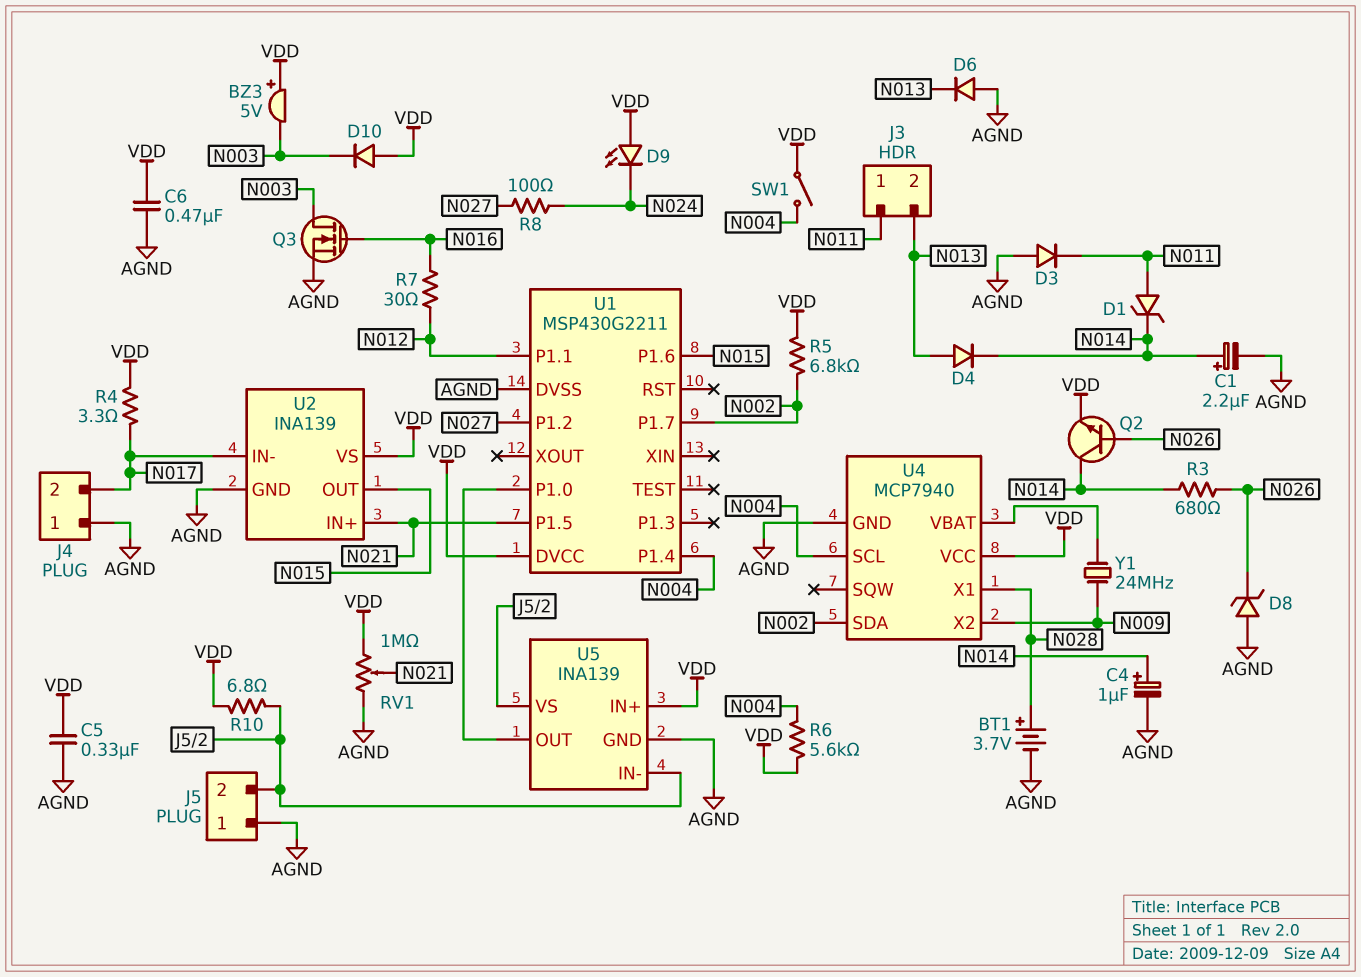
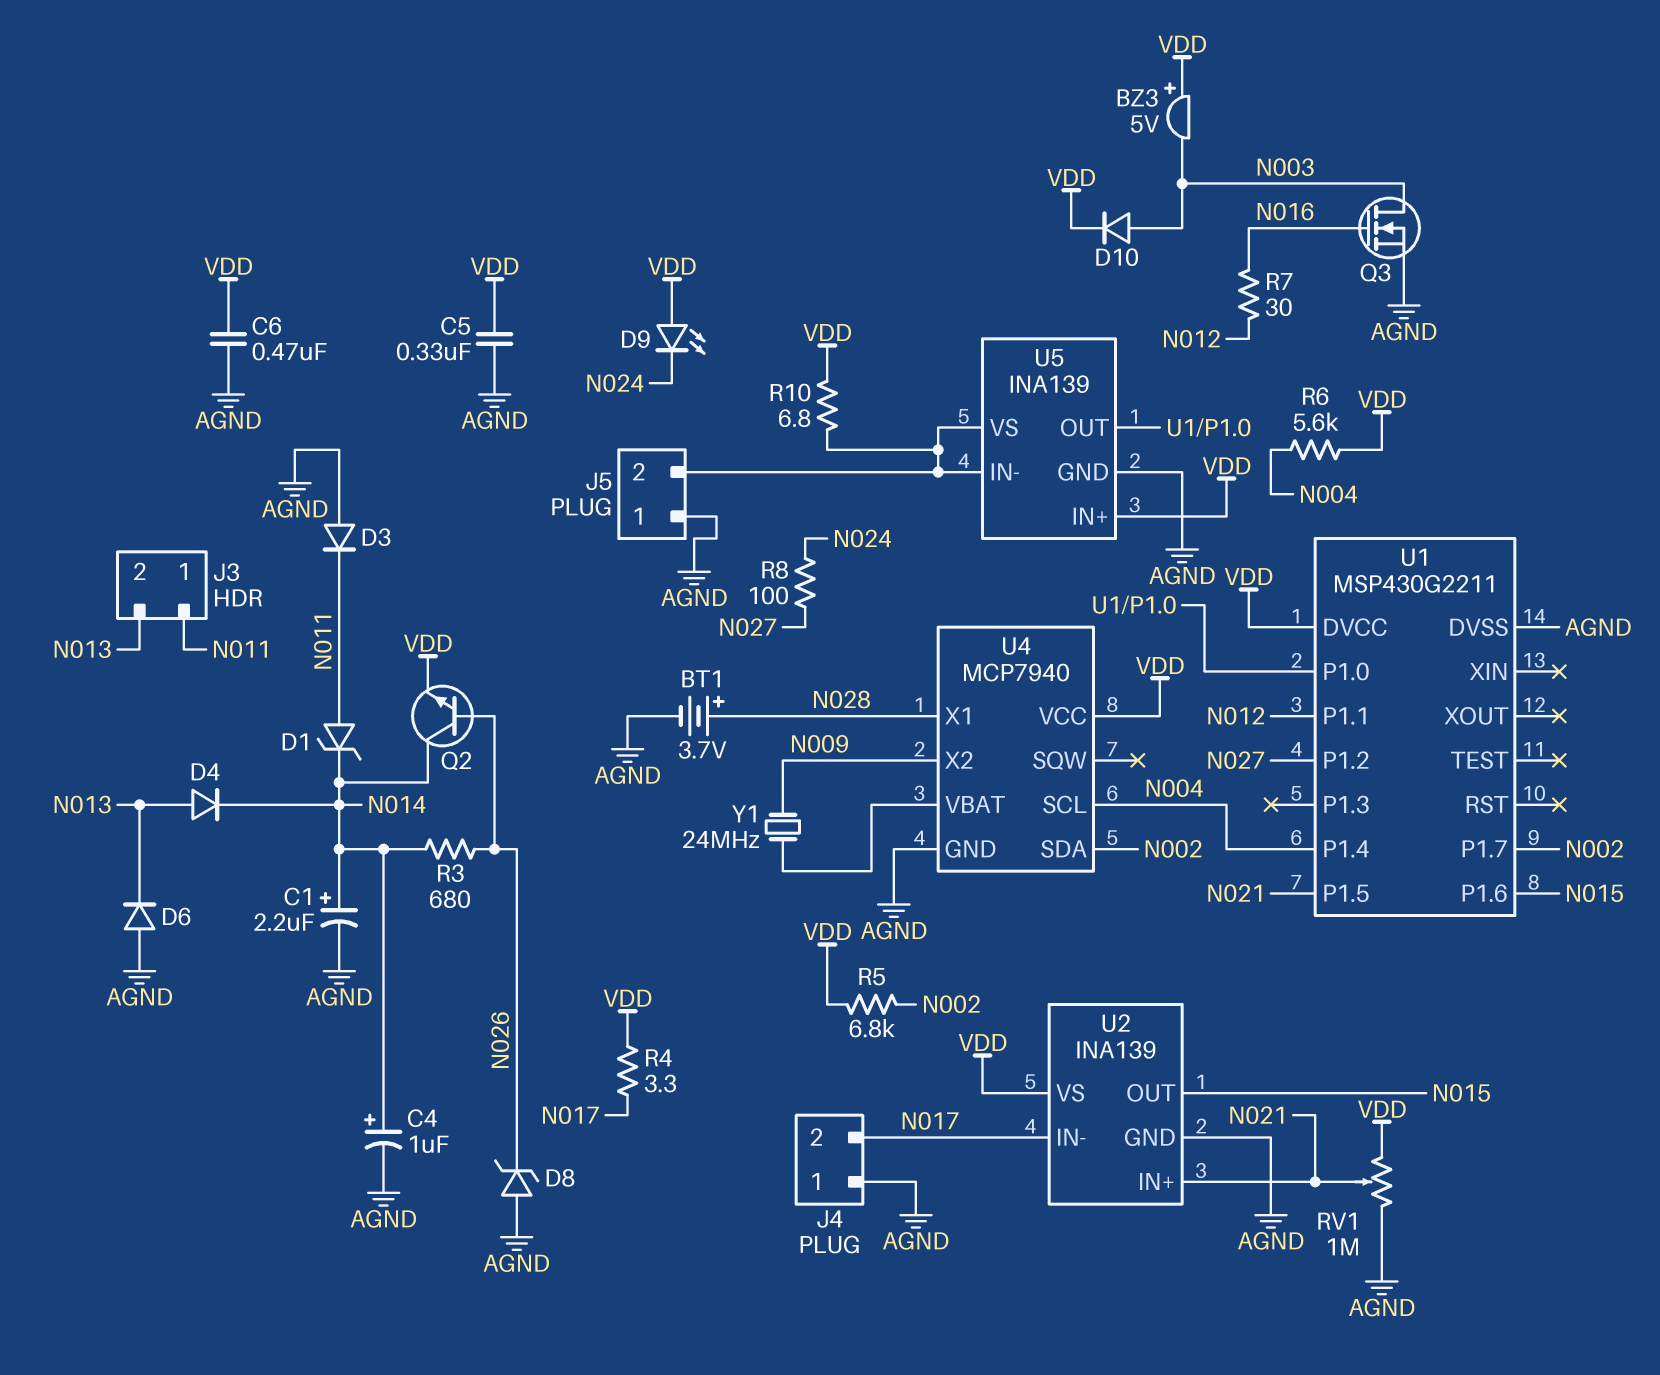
D10: diode (A VDD, K N003) -> diode (A N003, K VDD)
SW1: switch (N004, VDD) -> none

